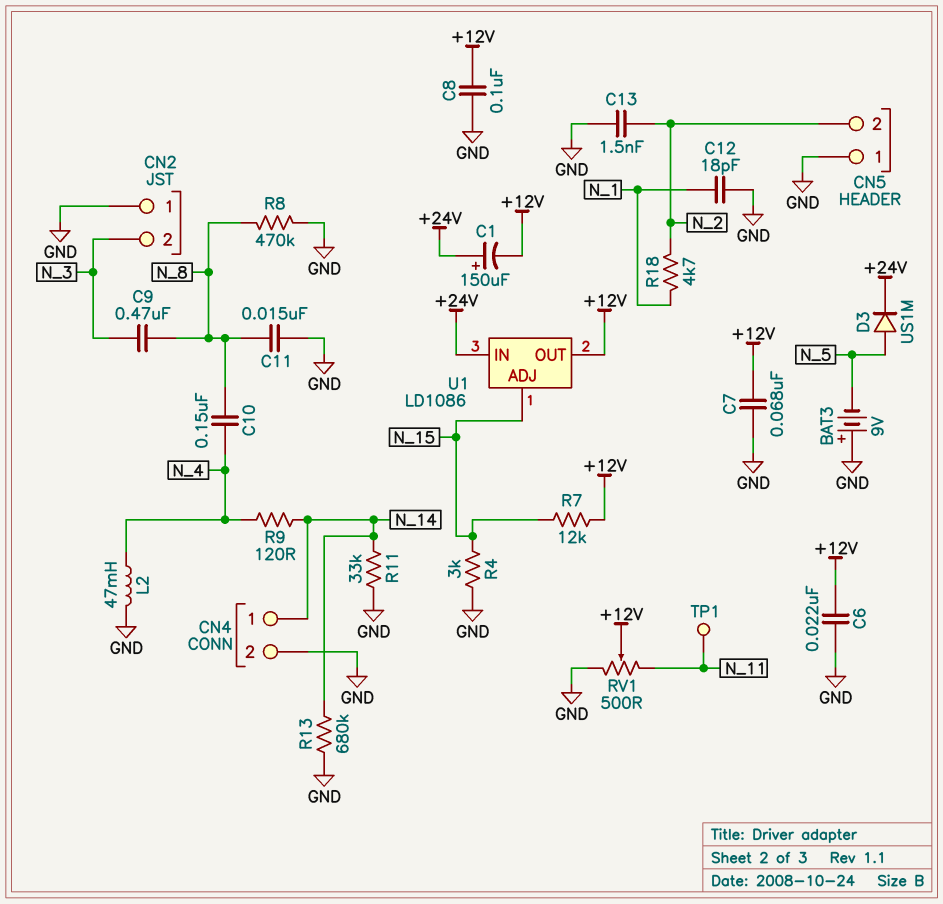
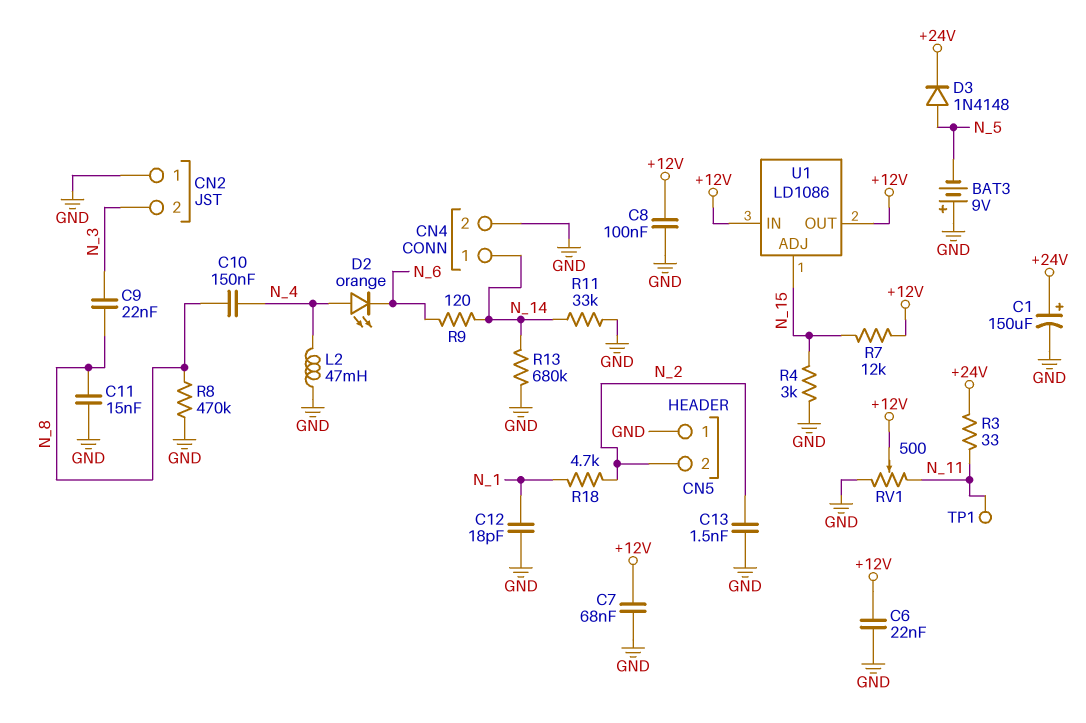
C1: 150uF (plus +24V, minus +12V) -> 150uF (plus +24V, minus GND)
C9: 470nF (N_3, N_8) -> 22nF (N_3, N_8)
D2: none -> LED orange (A N_4, K N_6)
D3: diode US1M (A N_5, K +24V) -> diode 1N4148 (A N_5, K +24V)
R3: none -> 33 (+24V, N_11)
R9: 120 (N_4, N_14) -> 120 (N_6, N_14)
U1 pin IN: +24V -> +12V

